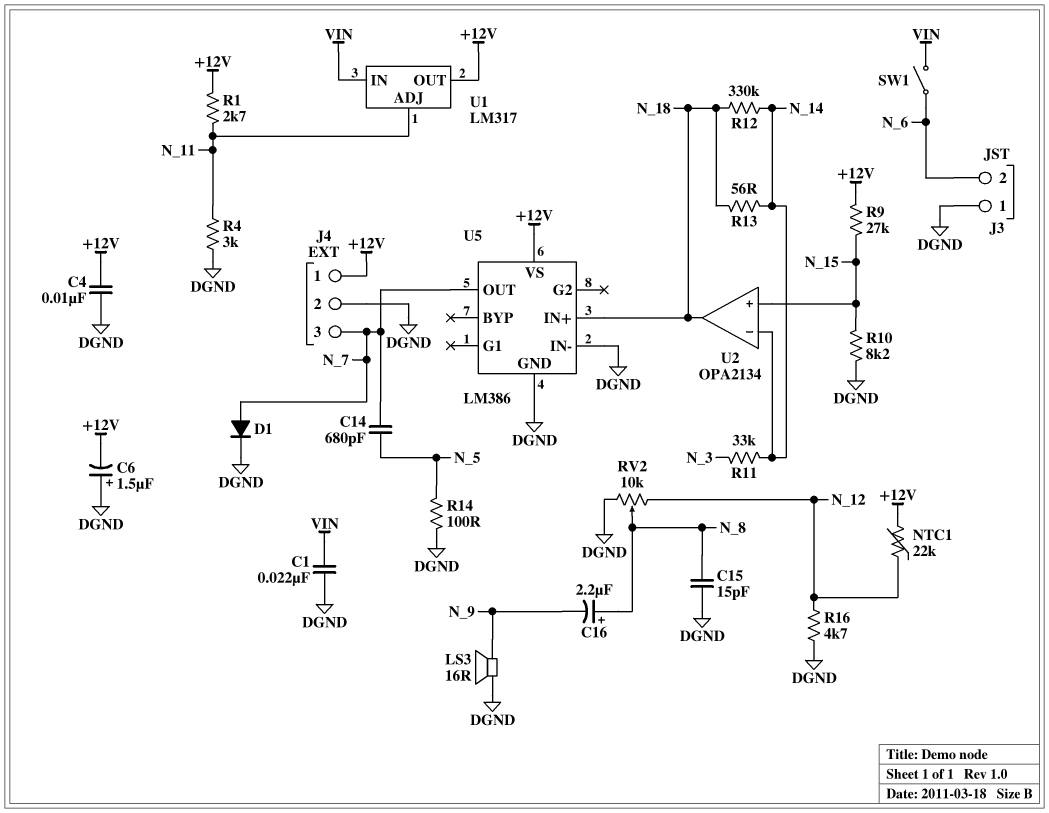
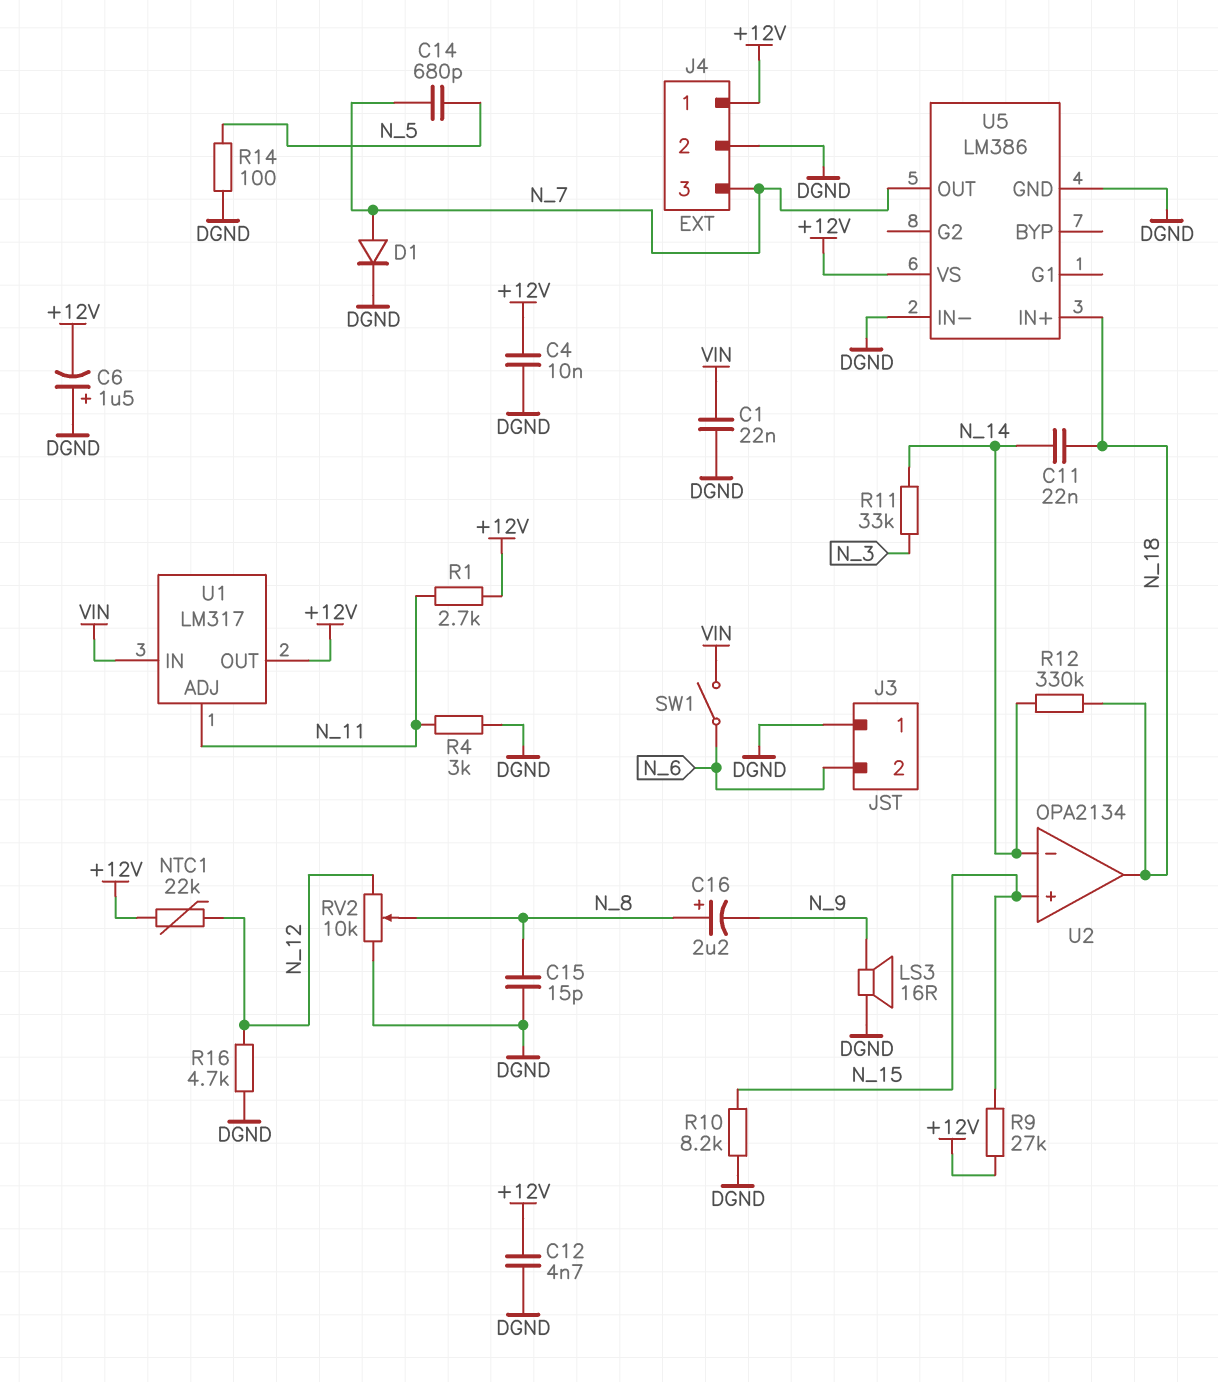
C11: none -> 22nF (N_14, N_18)
C12: none -> 4.7nF (+12V, DGND)
R13: 56 (N_14, N_18) -> none

